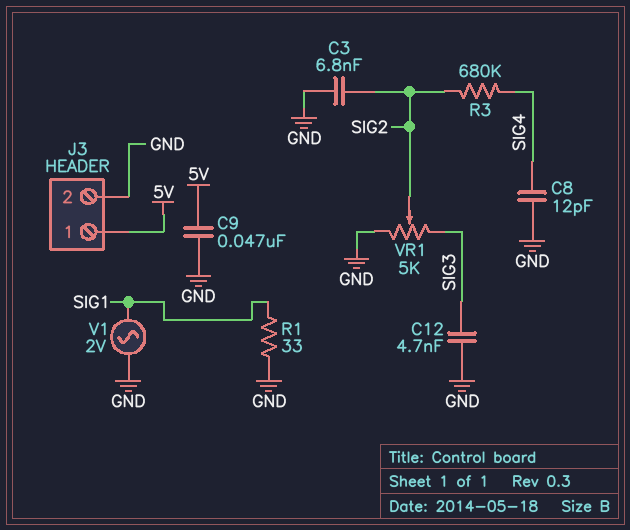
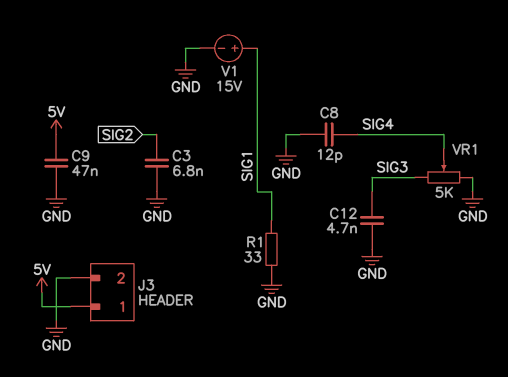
R3: 680k (SIG2, SIG4) -> none
V1: AC 2V (GND, SIG1) -> 15V (plus SIG1, minus GND)
VR1: 5k (GND, SIG3, wiper SIG2) -> 5k (GND, SIG3, wiper SIG4)

